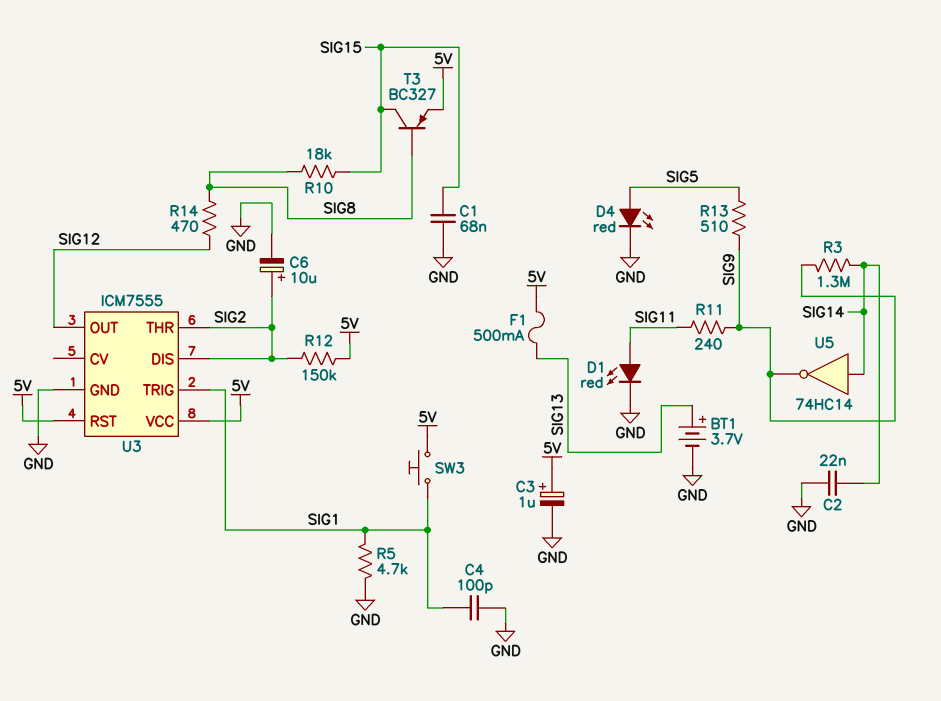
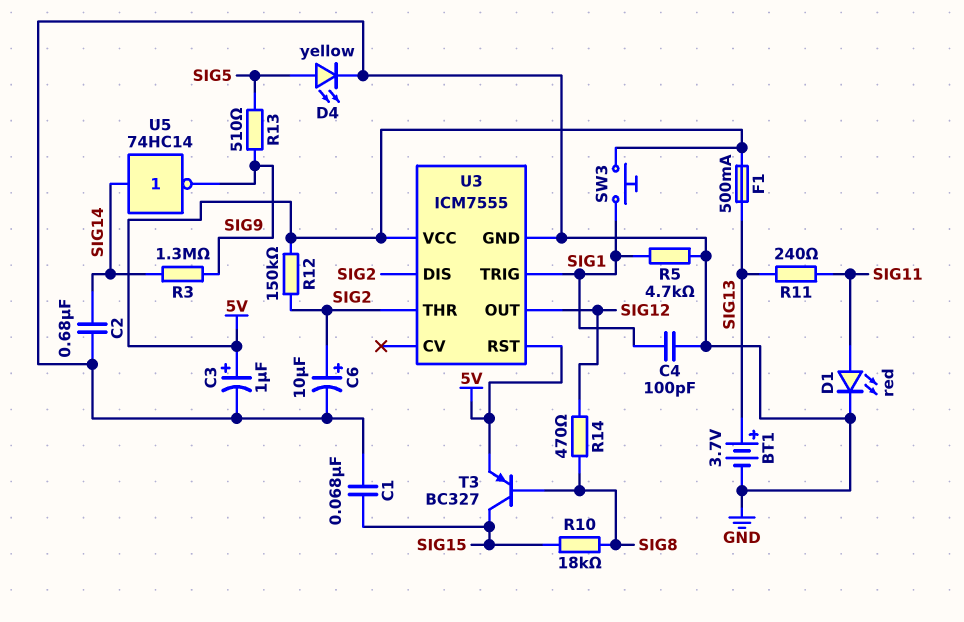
C2: 22nF (GND, SIG14) -> 680nF (GND, SIG14)
D4: LED red (A SIG5, K GND) -> LED yellow (A SIG5, K GND)
R11: 240 (SIG9, SIG11) -> 240 (SIG11, SIG13)

